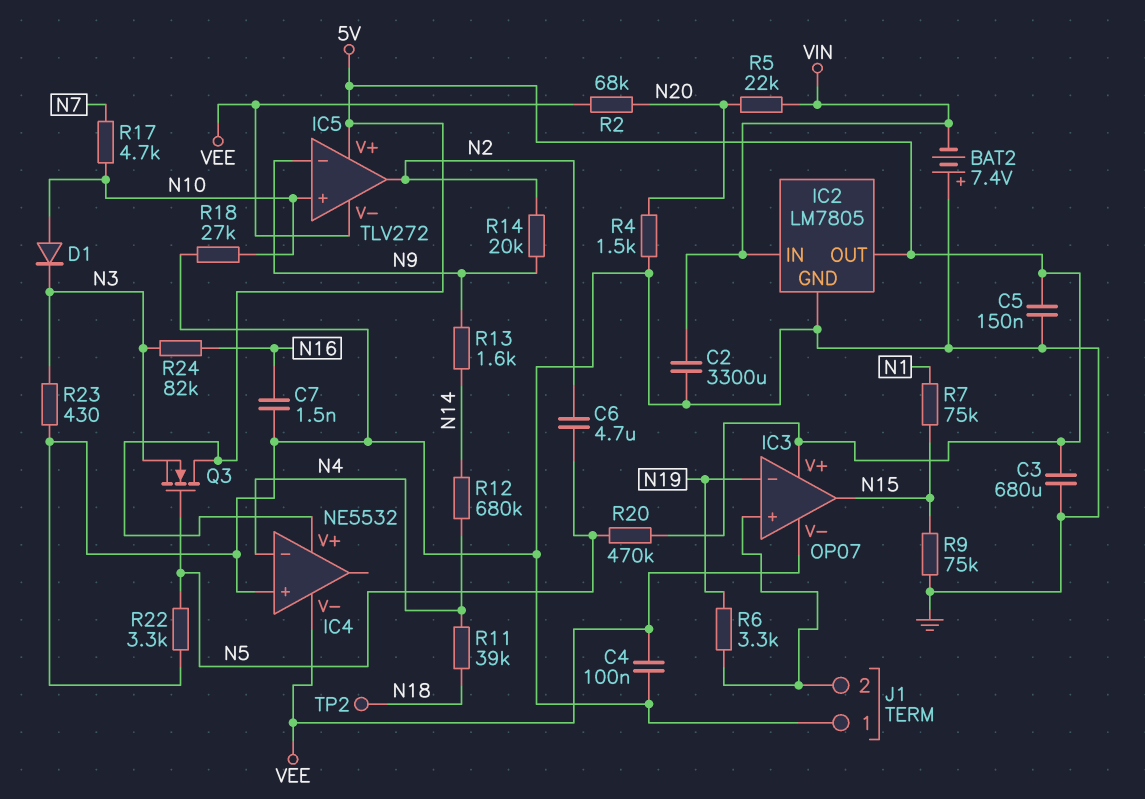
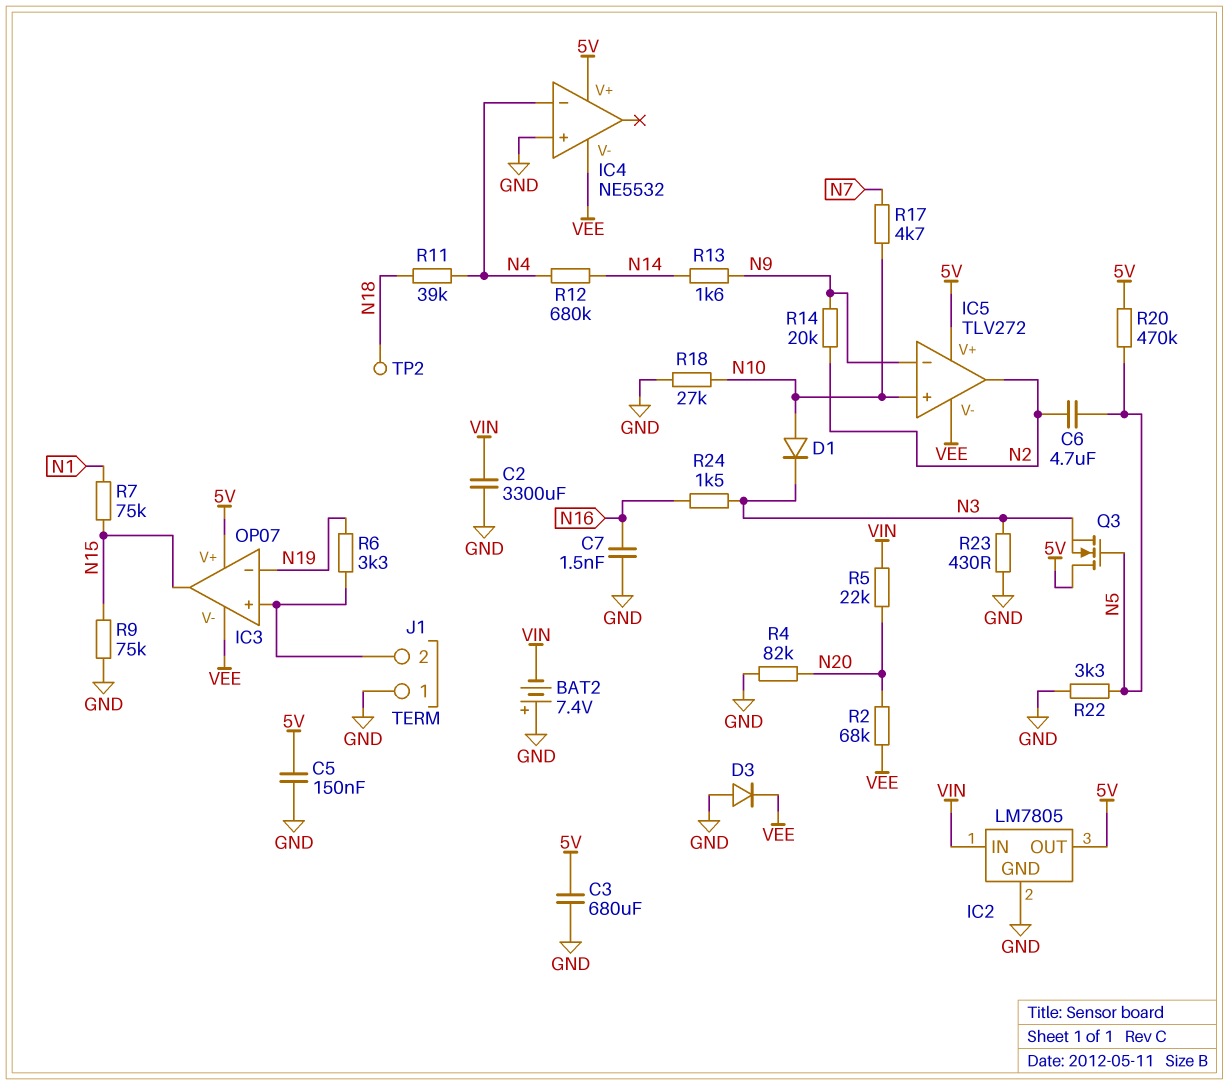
C4: 100nF (GND, VEE) -> none
D3: none -> diode (A GND, K VEE)
R4: 1.5k (GND, N20) -> 82k (GND, N20)
R24: 82k (N3, N16) -> 1.5k (N3, N16)

